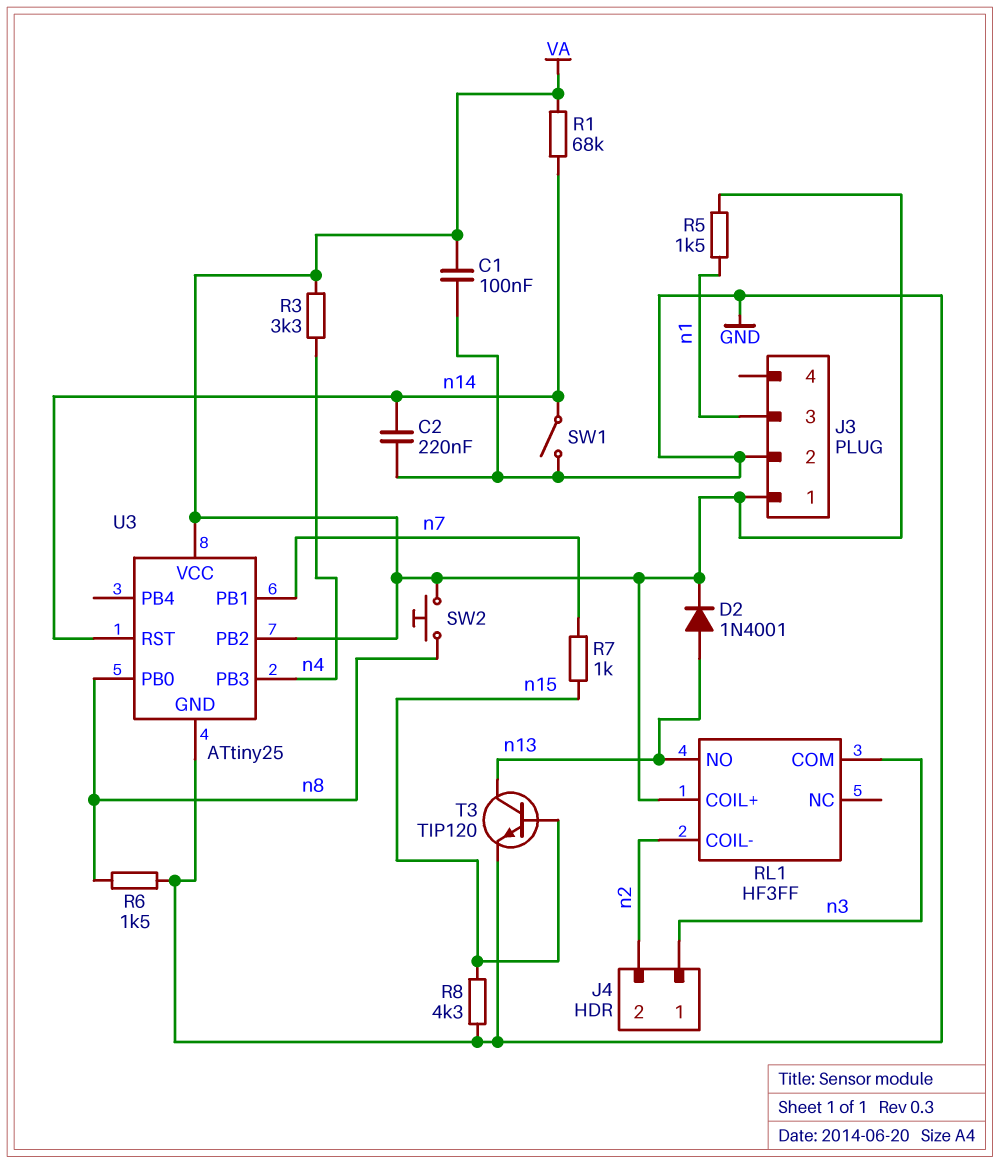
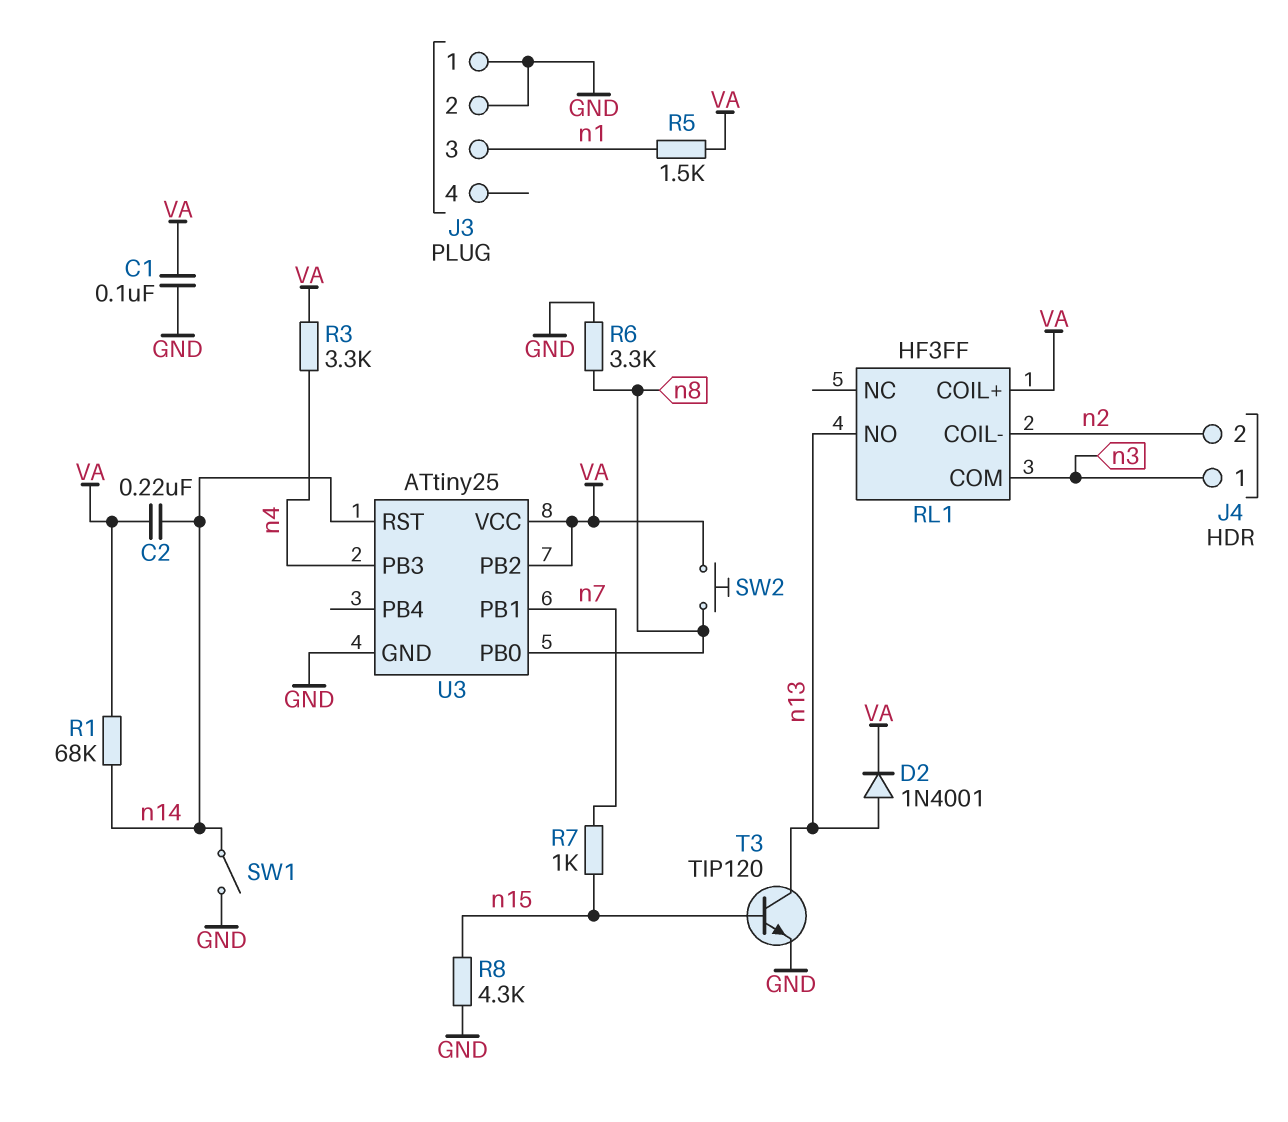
C2: 220nF (GND, n14) -> 220nF (VA, n14)
J3 pin 1: VA -> GND
R6: 1.5k (GND, n8) -> 3.3k (GND, n8)

